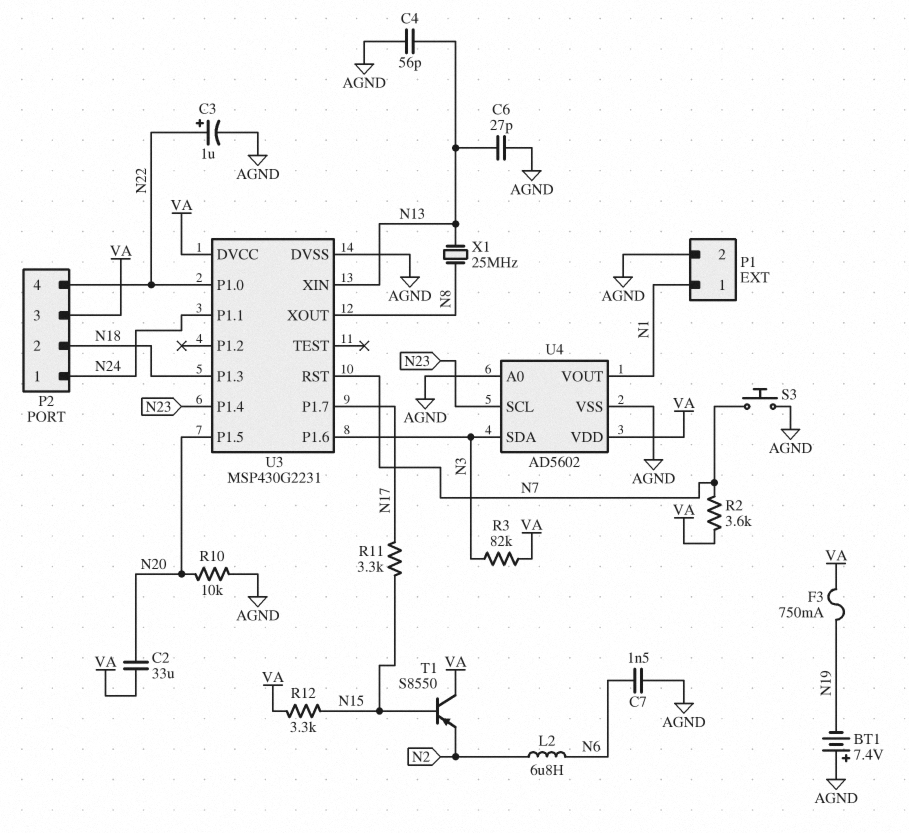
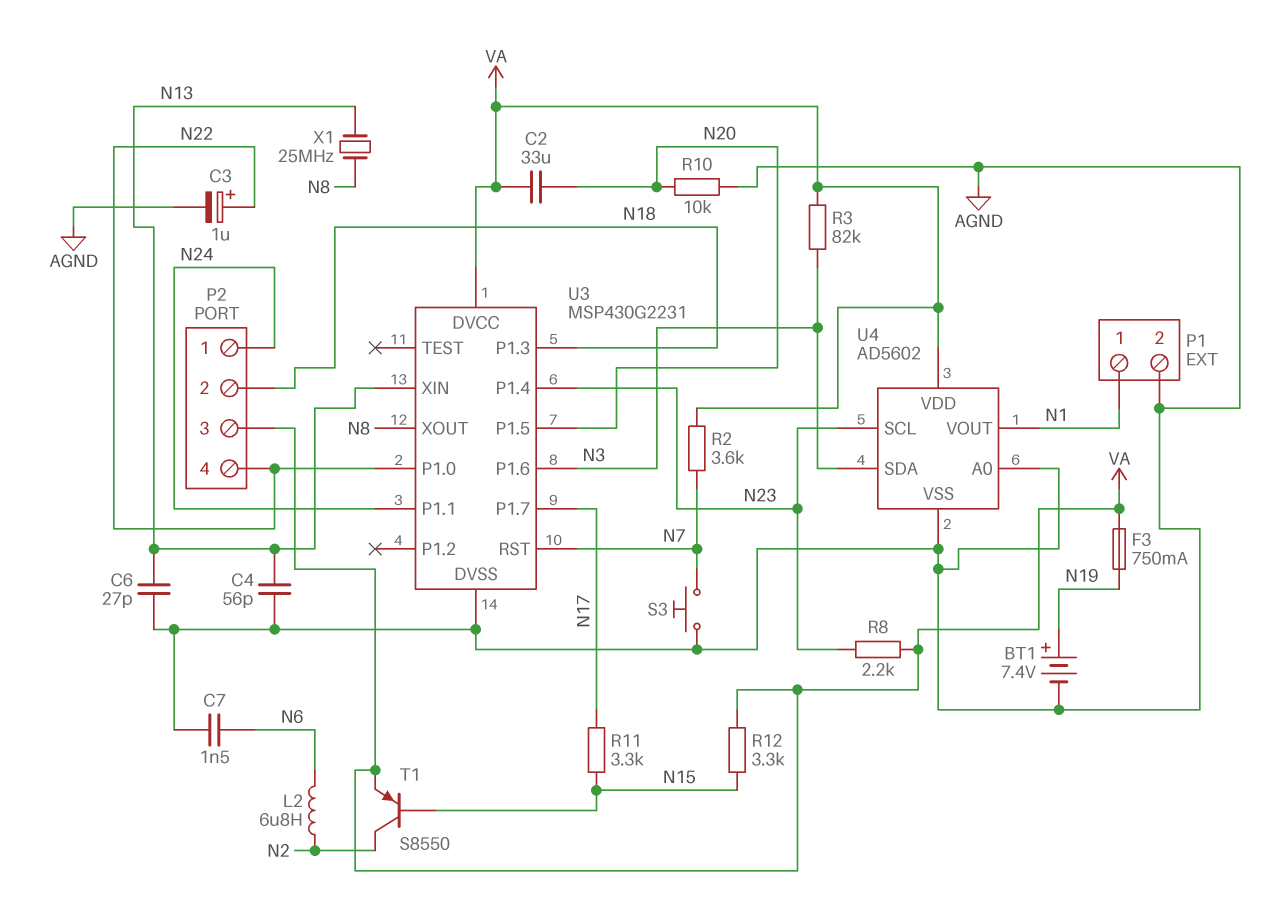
BT1: 7.4V (plus AGND, minus N19) -> 7.4V (plus N19, minus AGND)
R8: none -> 2.2k (N23, VA)
T1: PNP S8550 (B N15, C VA, E N2) -> PNP S8550 (B N15, C N2, E VA)

